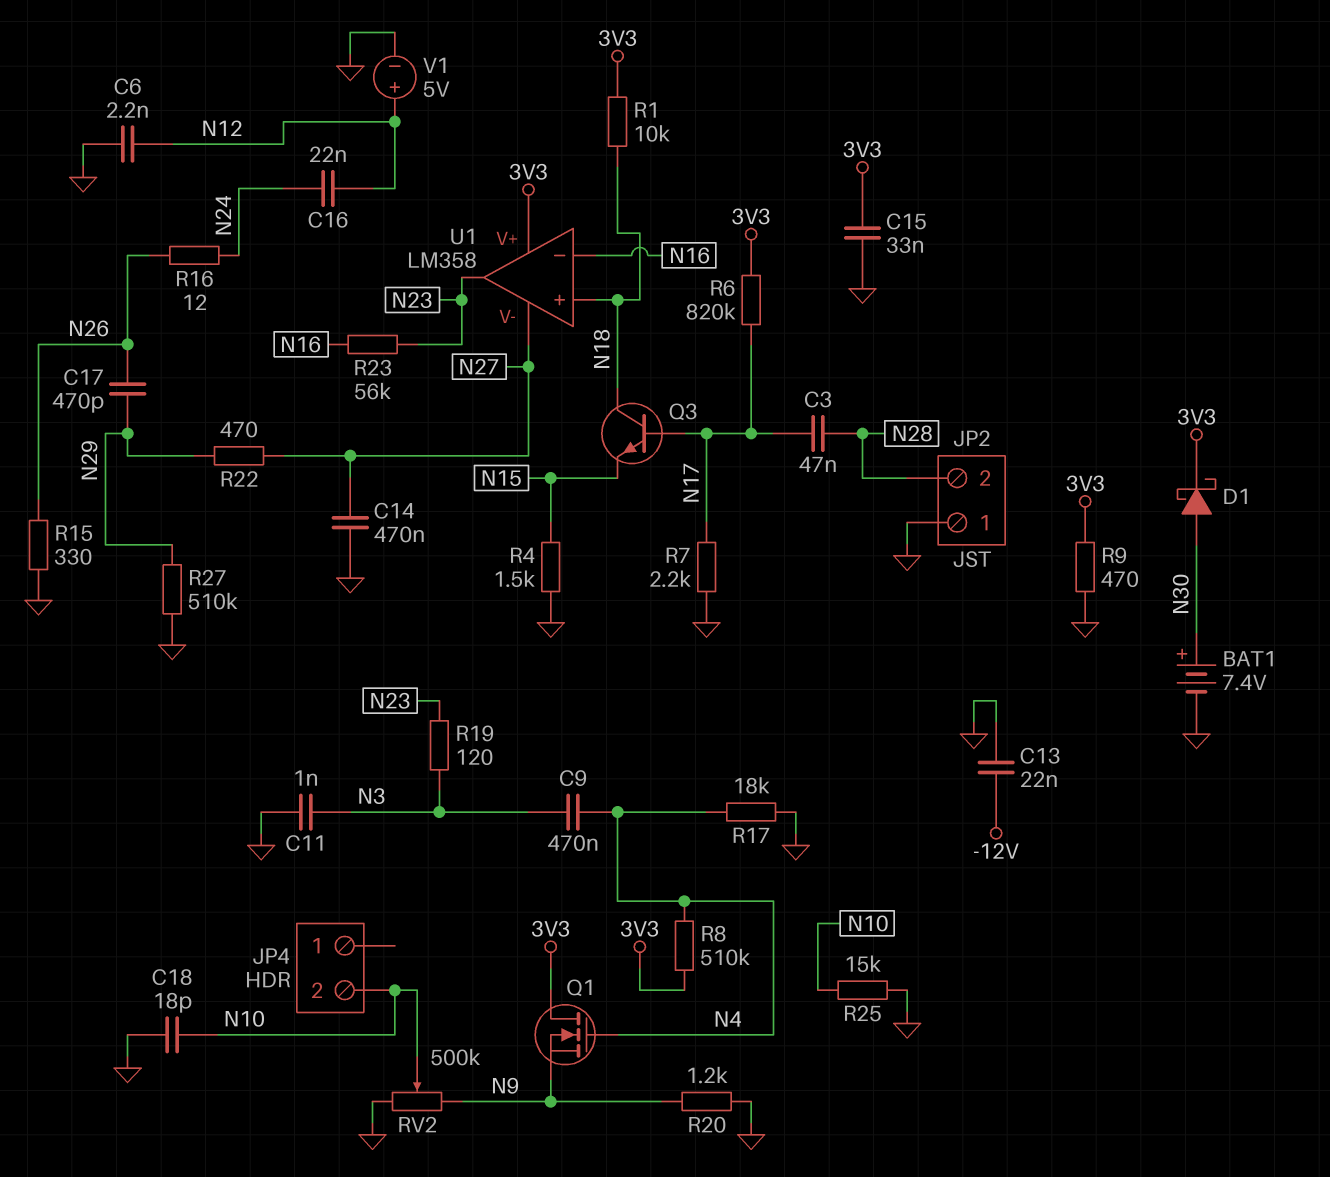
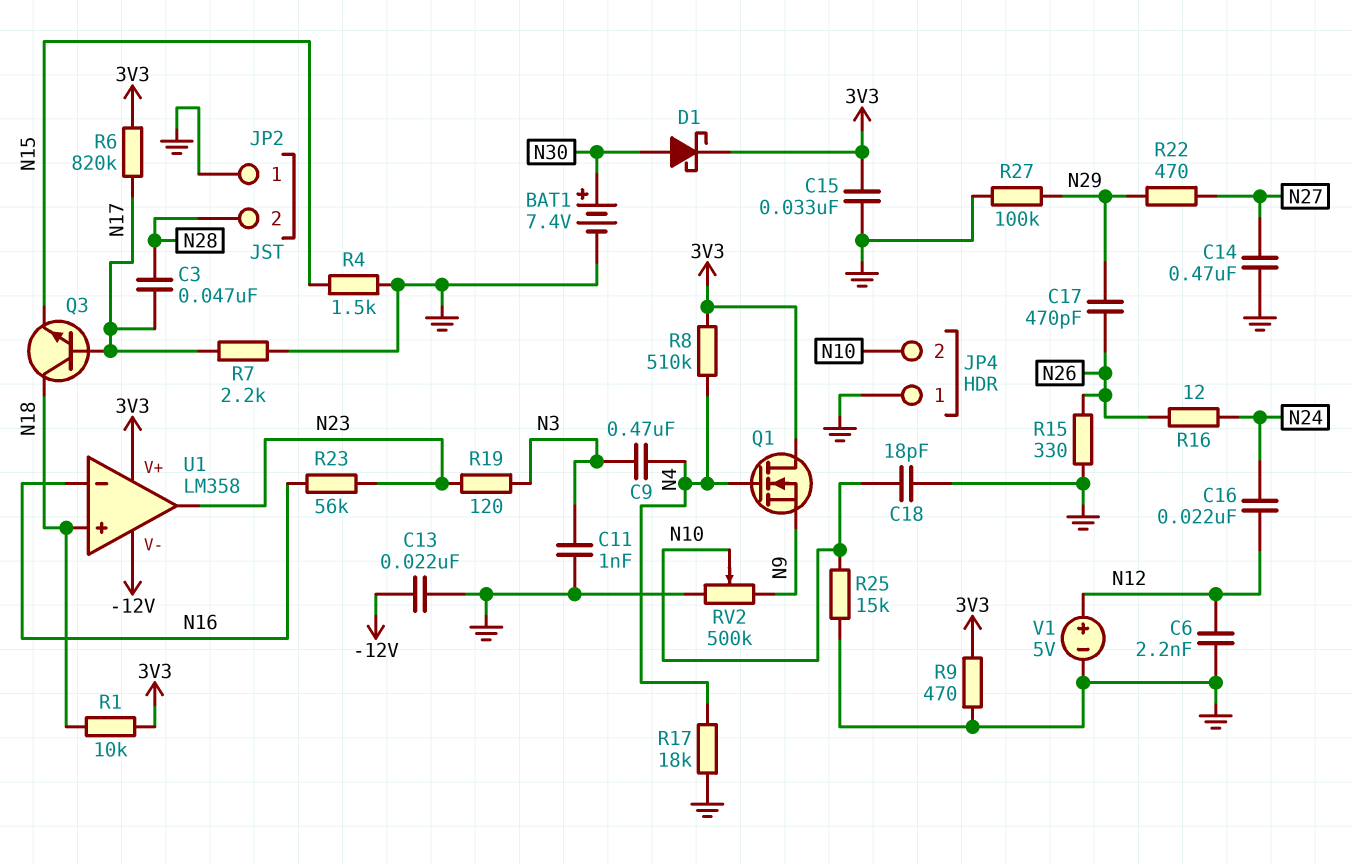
JP4 pin 1: none -> GND
R20: 1.2k (GND, N9) -> none
R27: 510k (GND, N29) -> 100k (GND, N29)
U1 pin V-: N27 -> -12V

